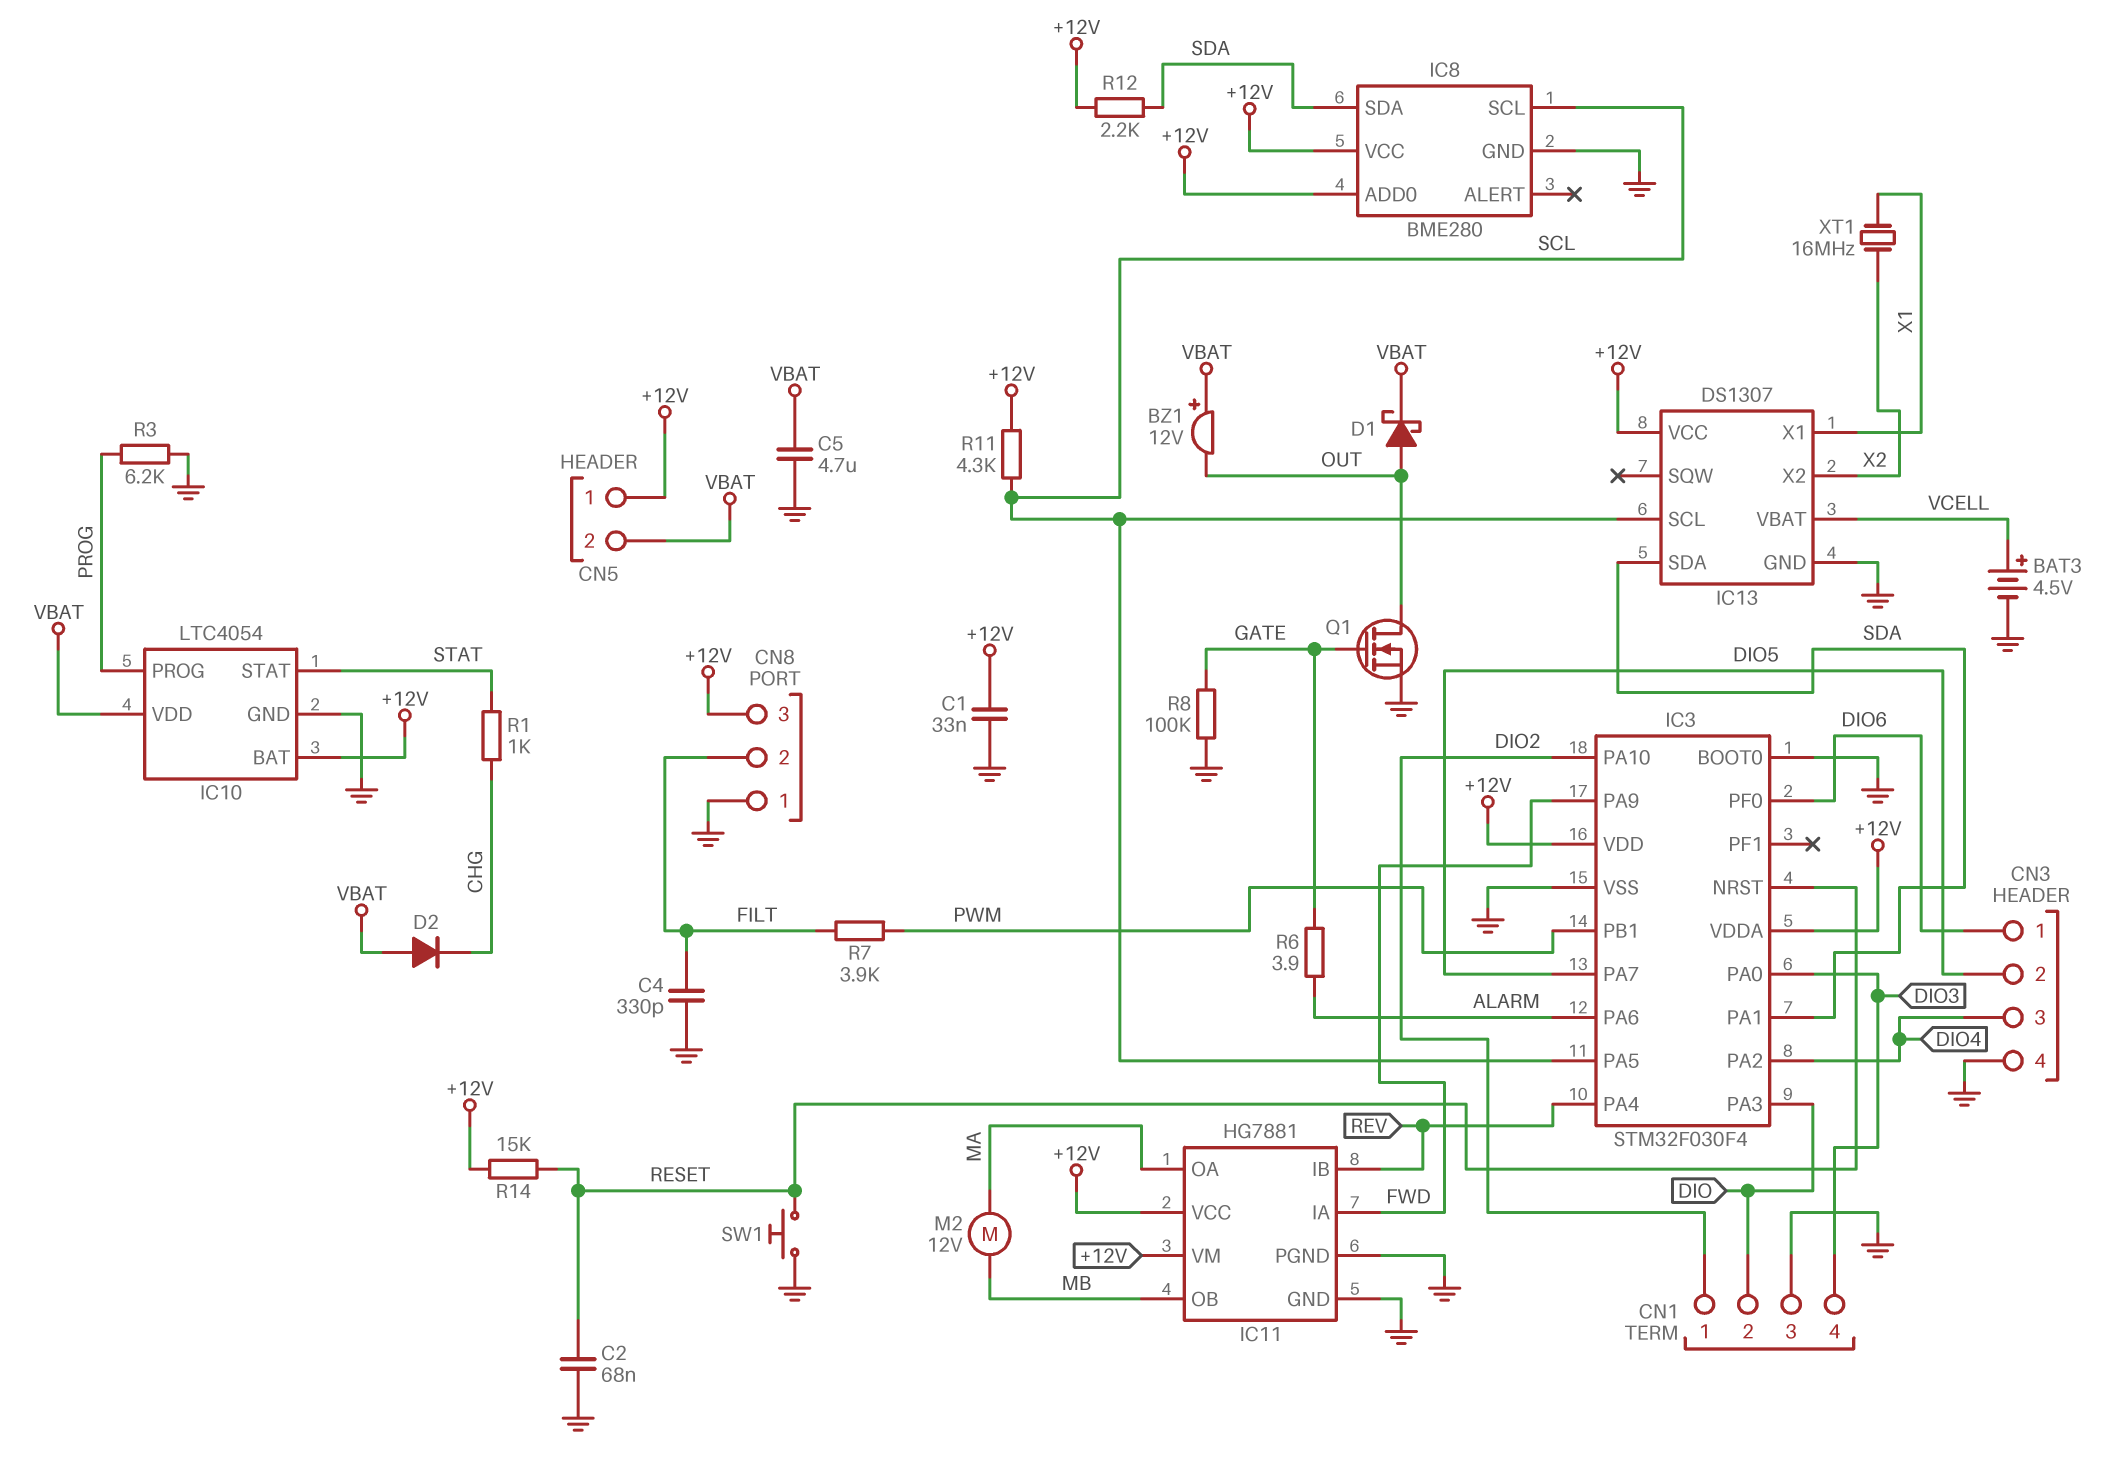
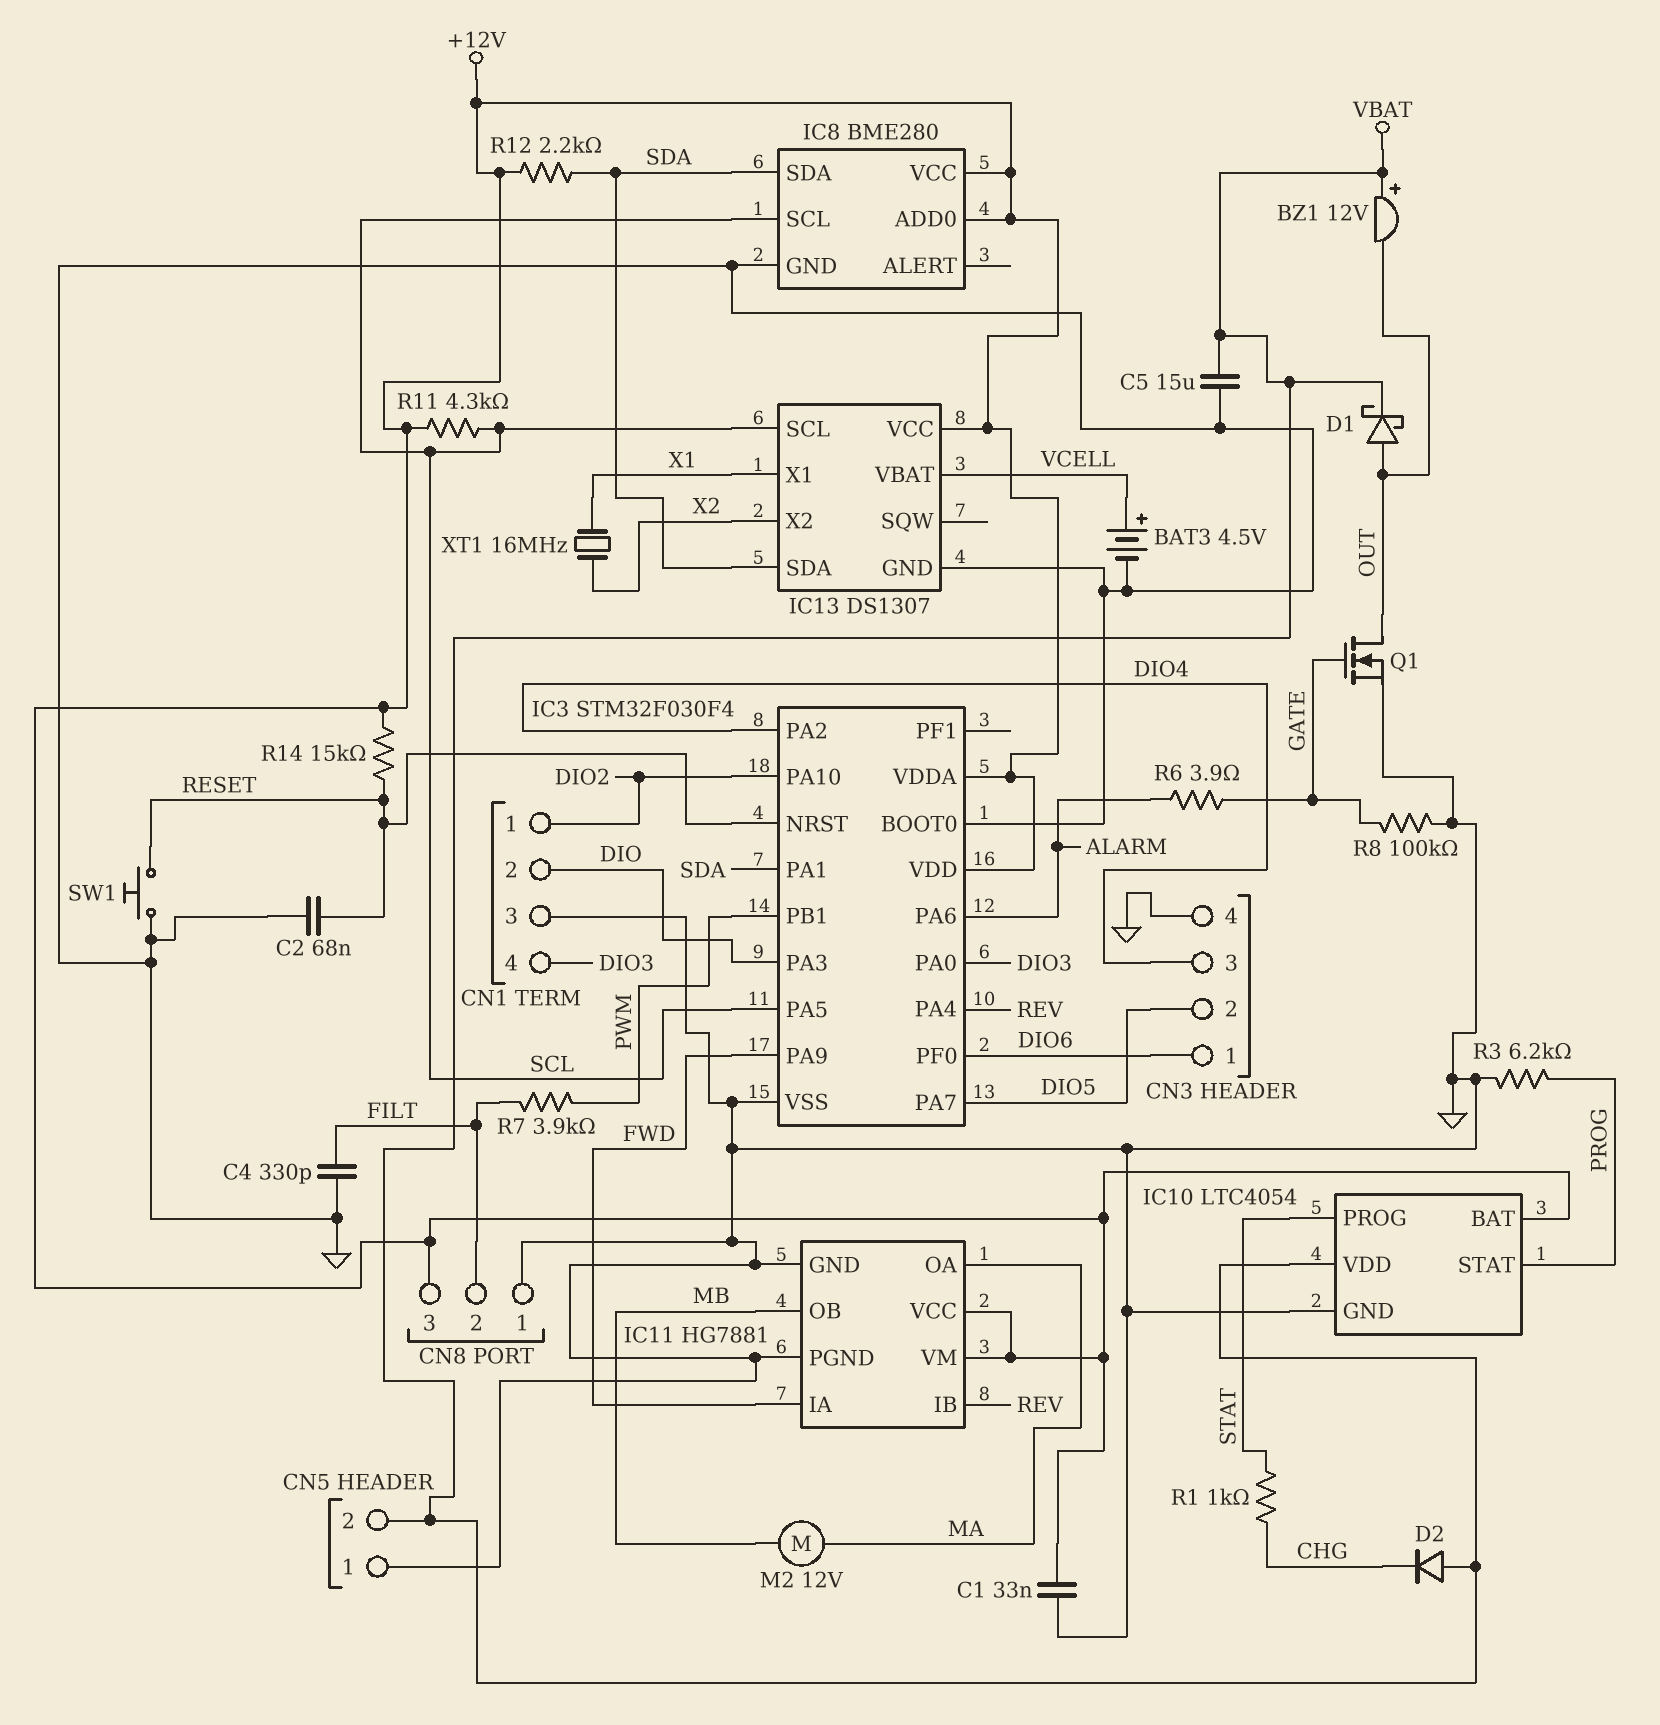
C5: 4.7uF (GND, VBAT) -> 15uF (GND, VBAT)
CN5 pin 1: +12V -> GND
IC10 pin PROG: PROG -> STAT
IC10 pin STAT: STAT -> PROG

